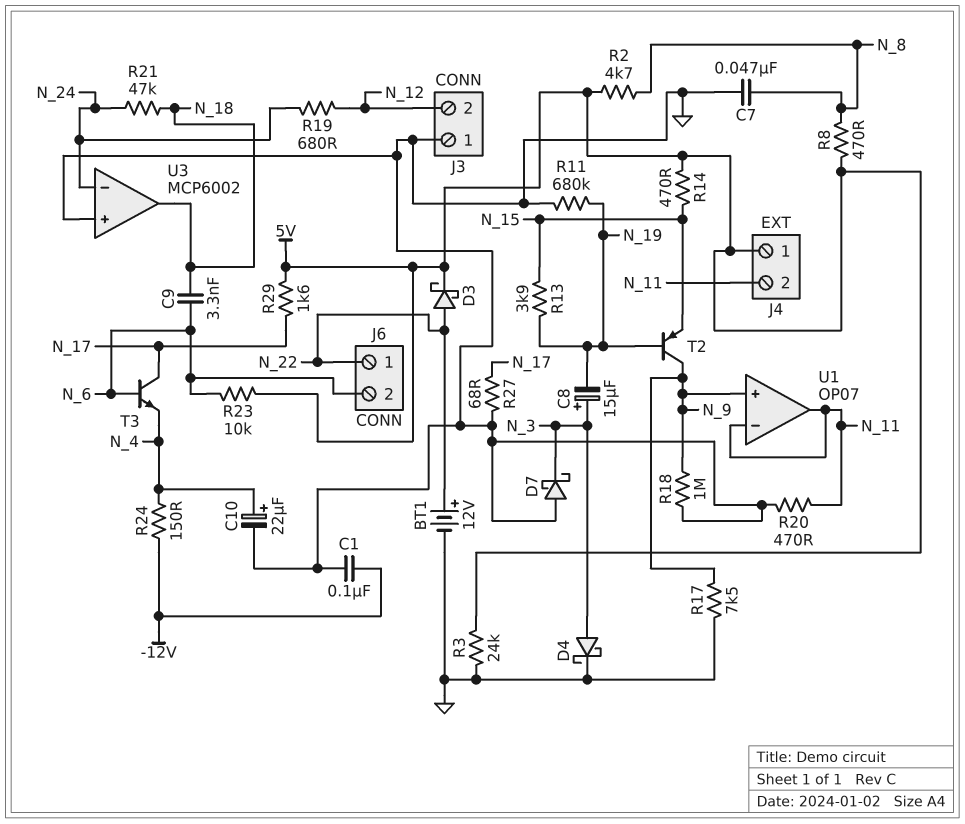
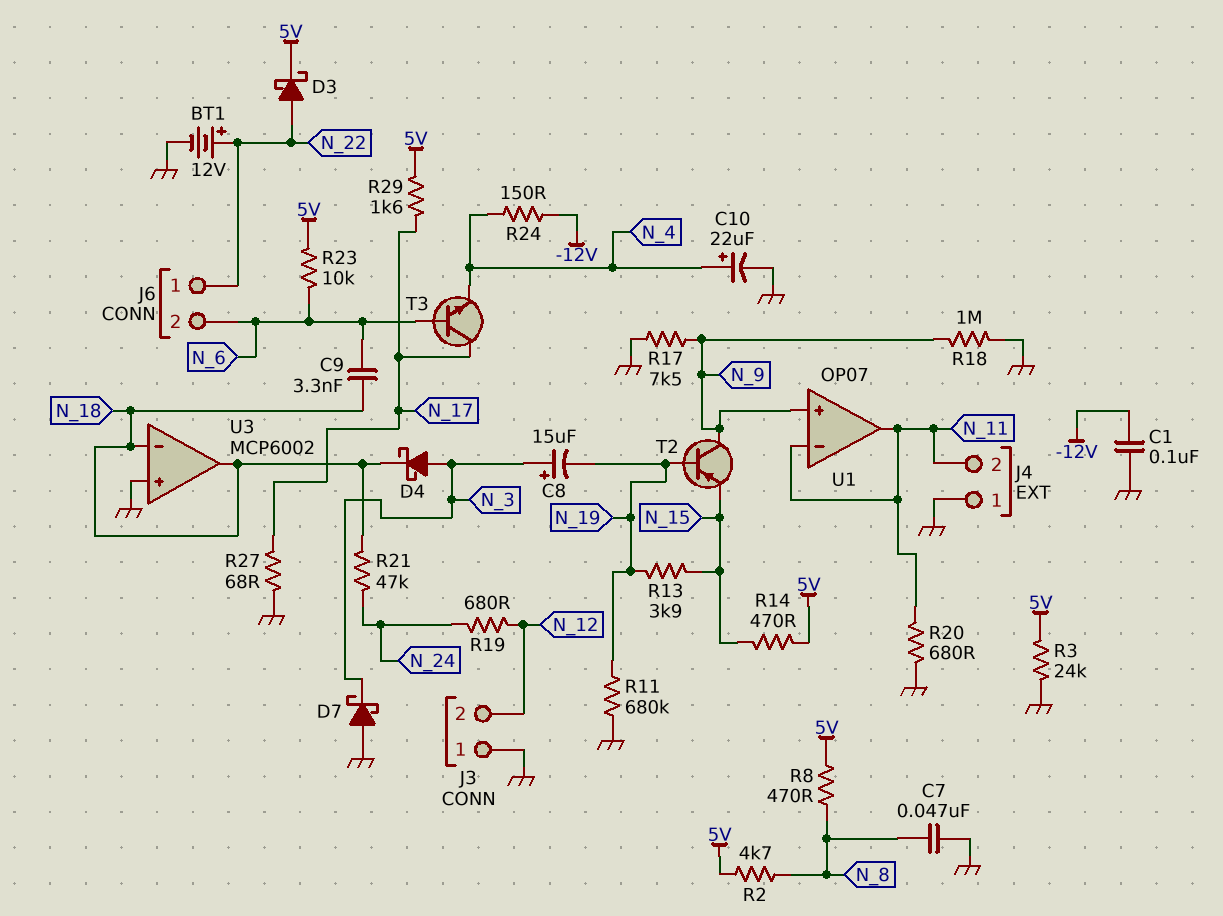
D4: schottky (A N_3, K GND) -> schottky (A N_3, K N_18)
J4 pin 1: 5V -> GND
R20: 470 (GND, N_11) -> 680 (GND, N_11)
U3 pin in-: N_24 -> N_18

